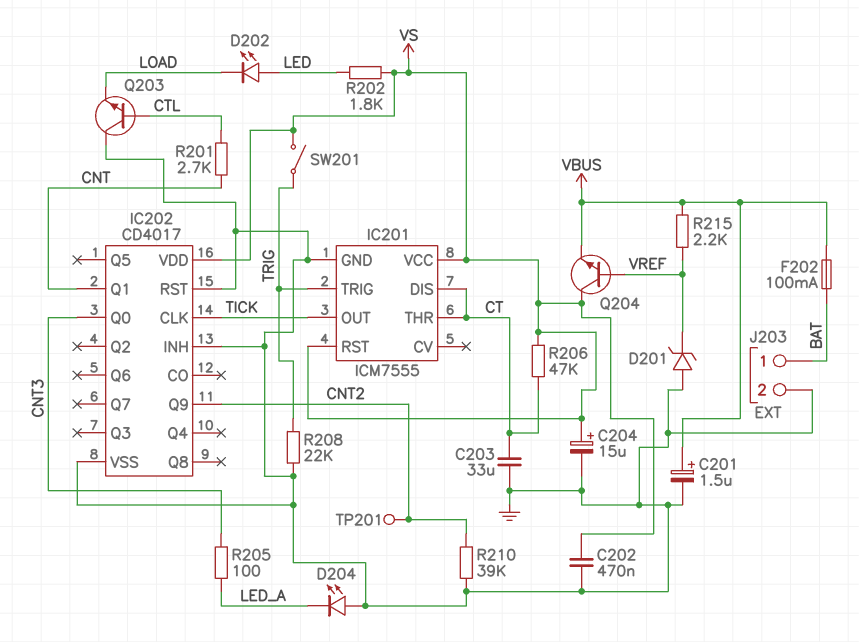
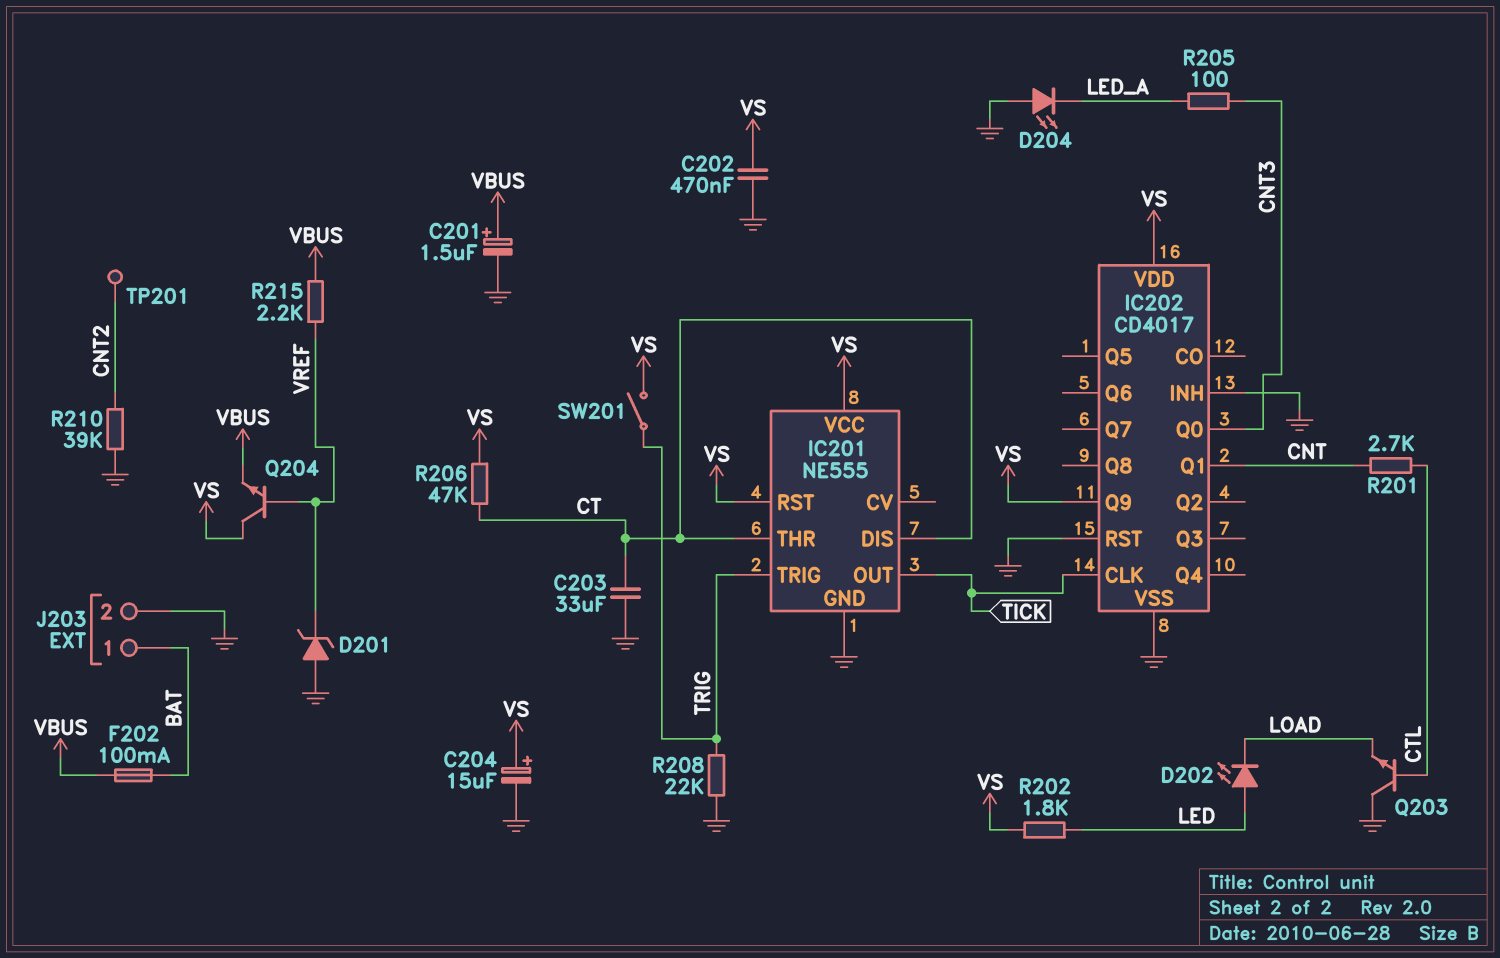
IC201: ICM7555 -> NE555
IC202 pin Q9: CNT2 -> VS

